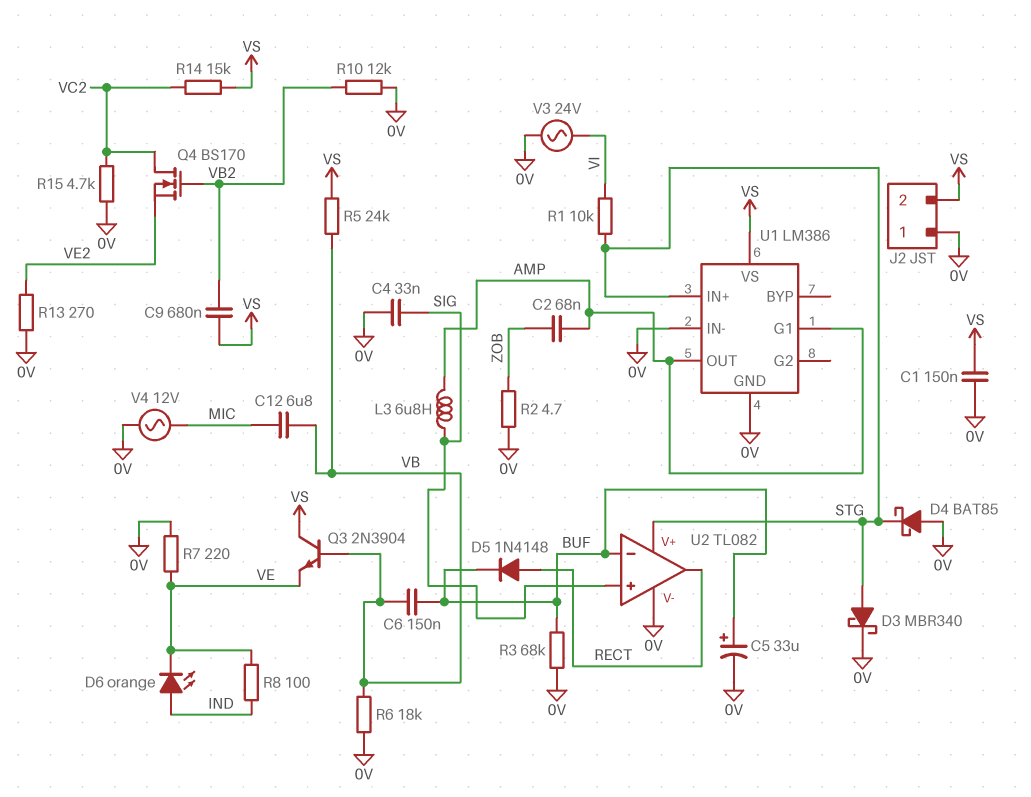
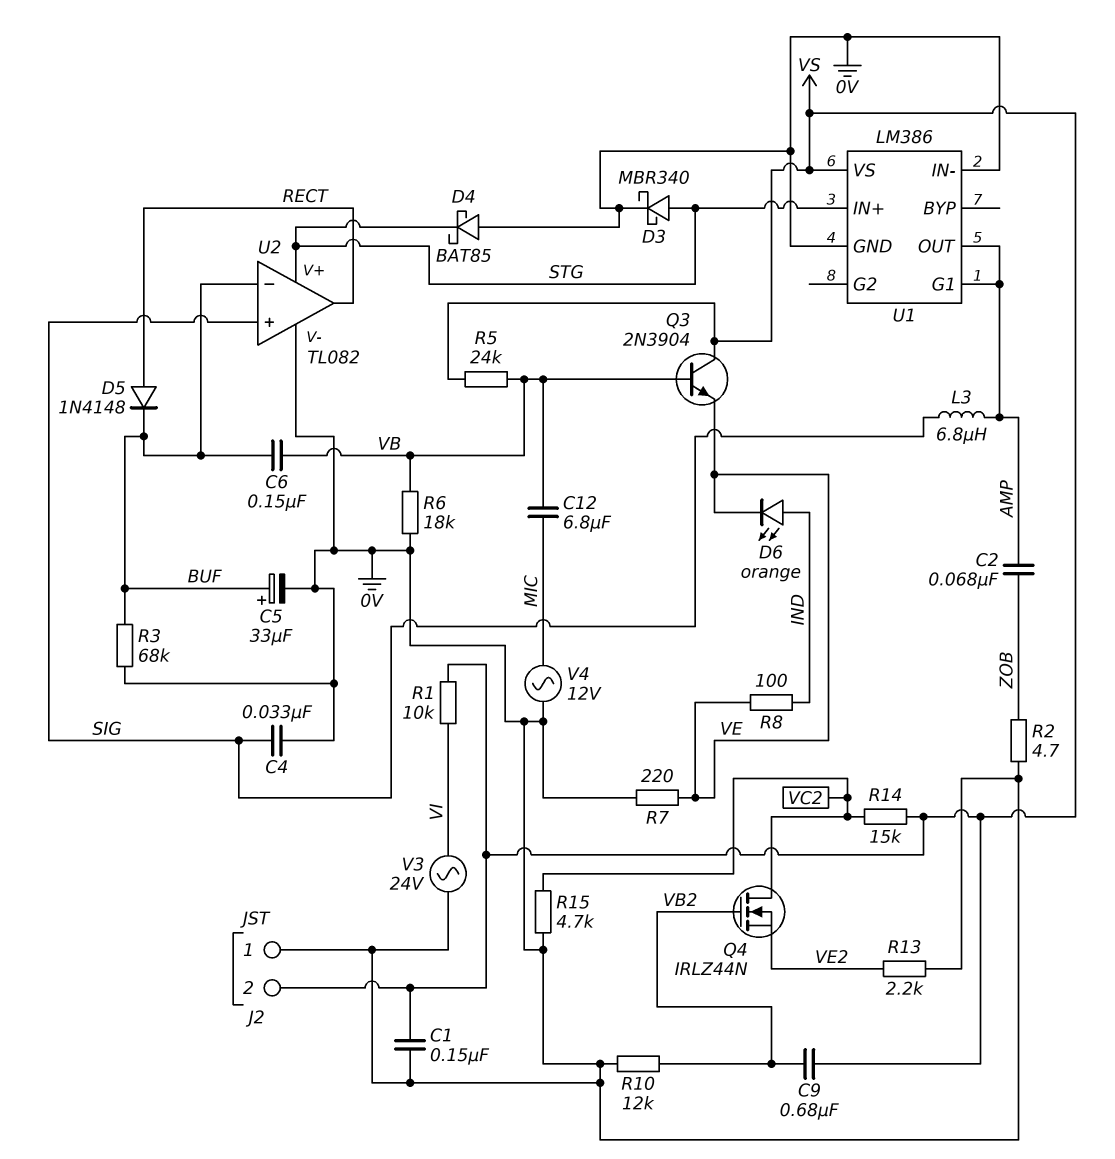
Q4: NMOS BS170 (G VB2, D VC2, S VE2) -> NMOS IRLZ44N (G VB2, D VC2, S VE2)
R1: 10k (STG, VI) -> 10k (VI, VS)
R13: 270 (0V, VE2) -> 2.2k (0V, VE2)

